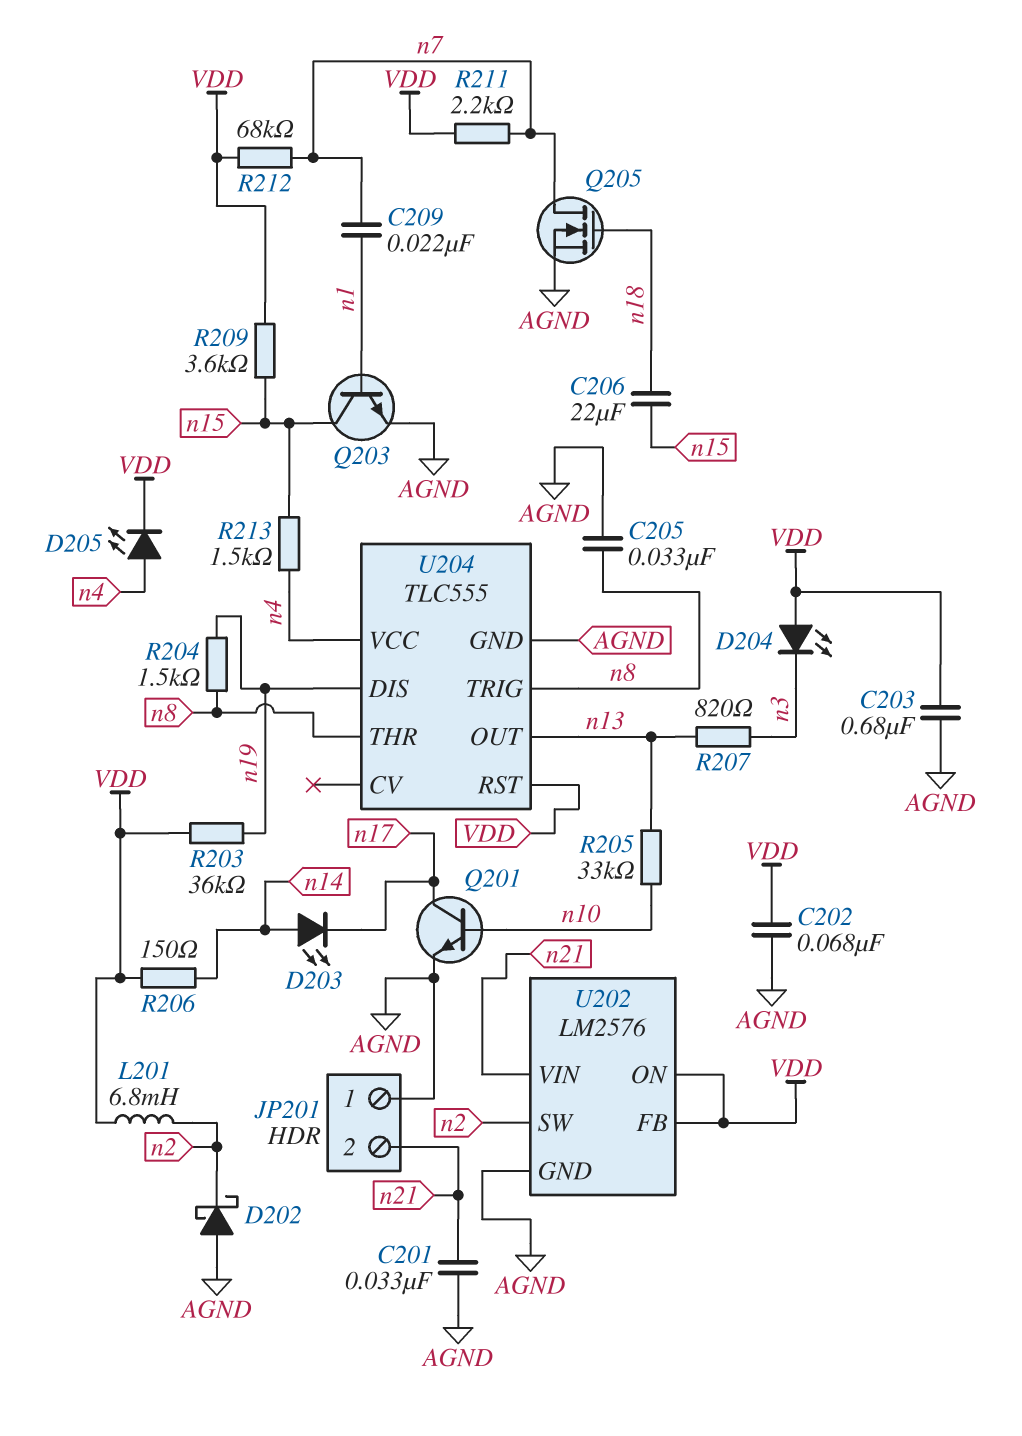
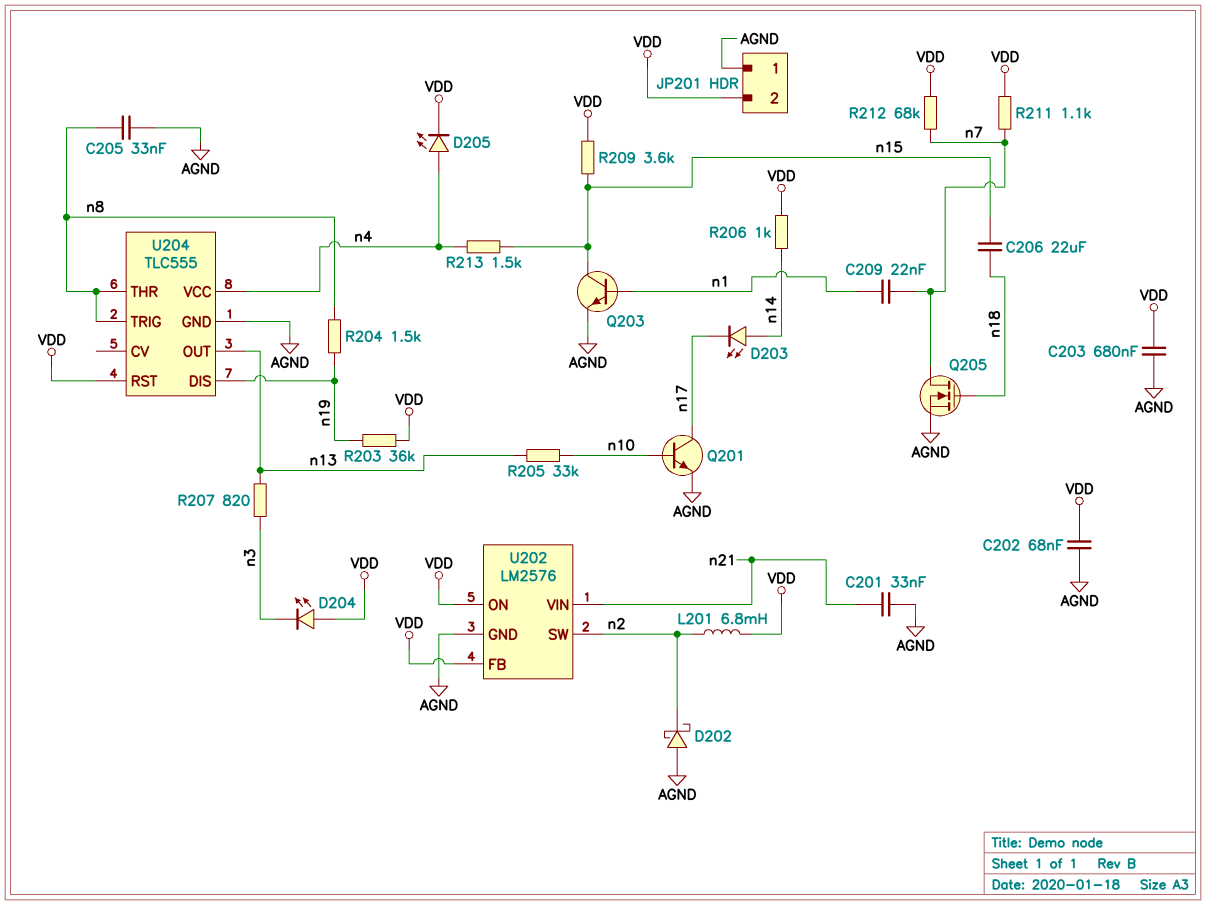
JP201 pin 2: n21 -> VDD
R206: 150 (VDD, n14) -> 1k (VDD, n14)
R211: 2.2k (VDD, n7) -> 1.1k (VDD, n7)

